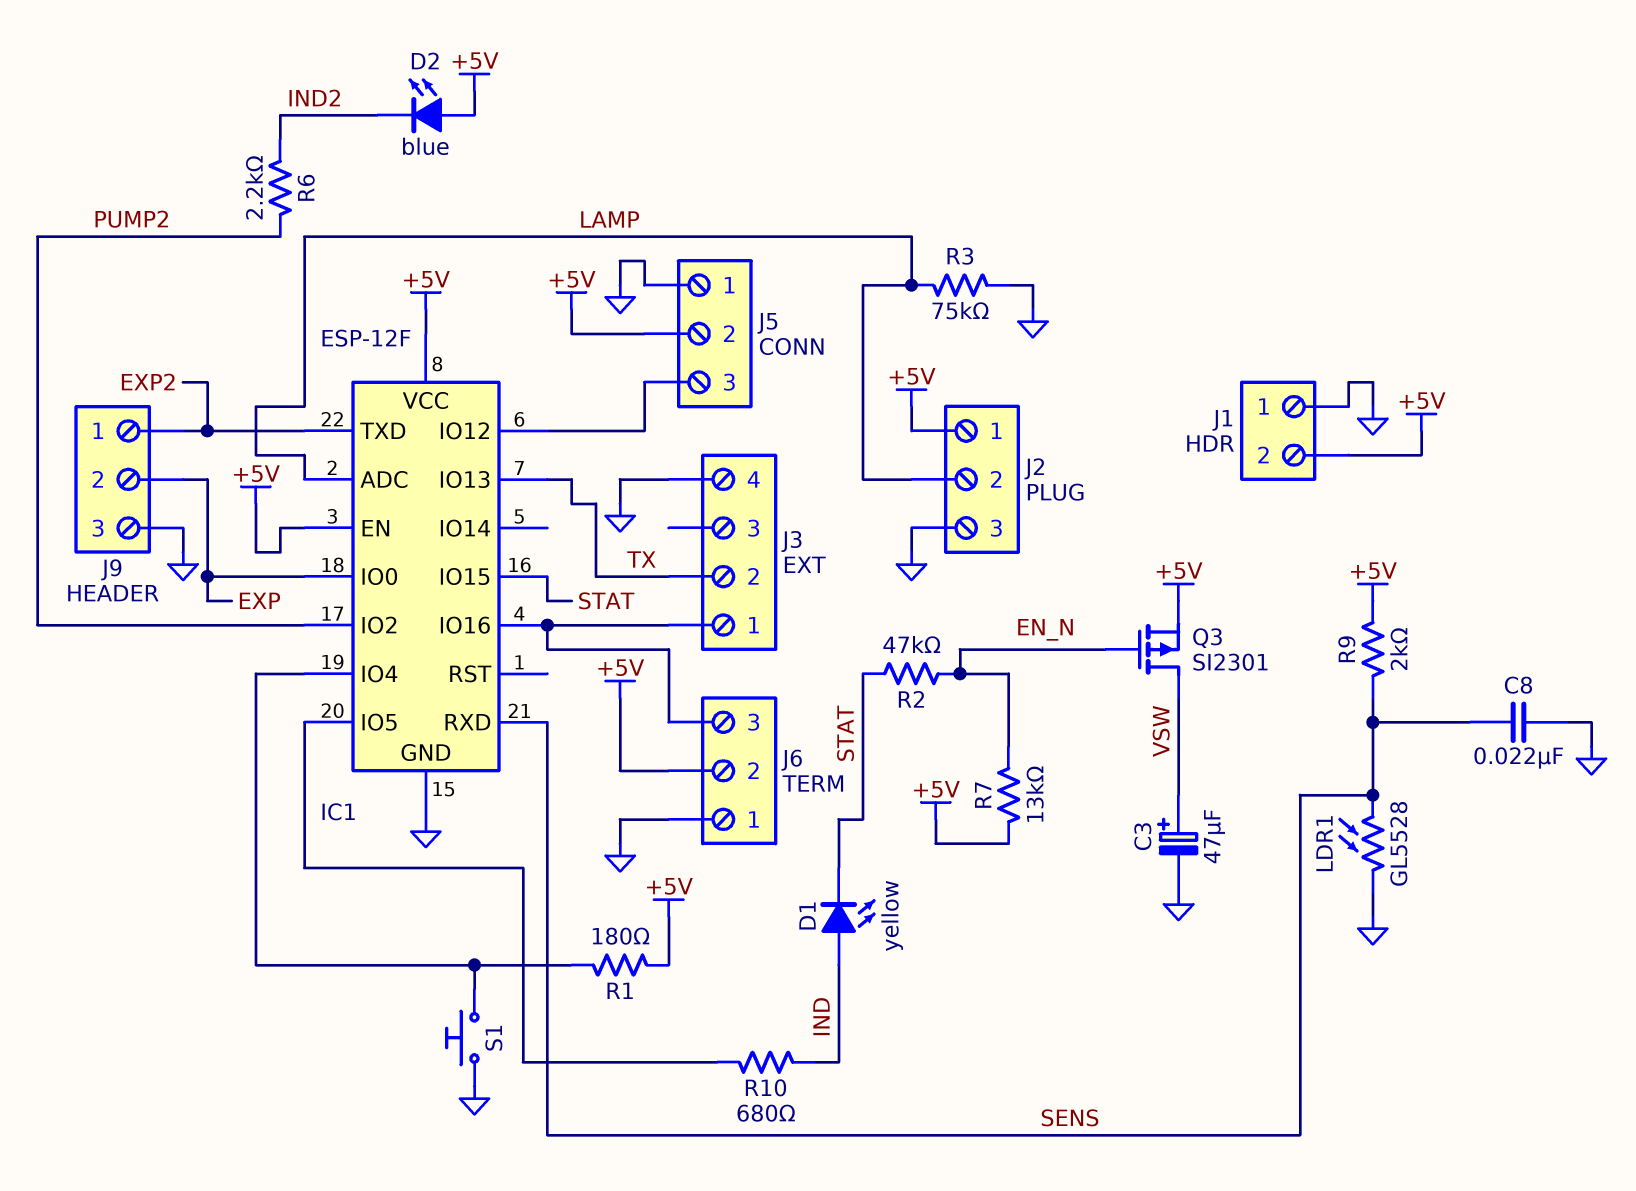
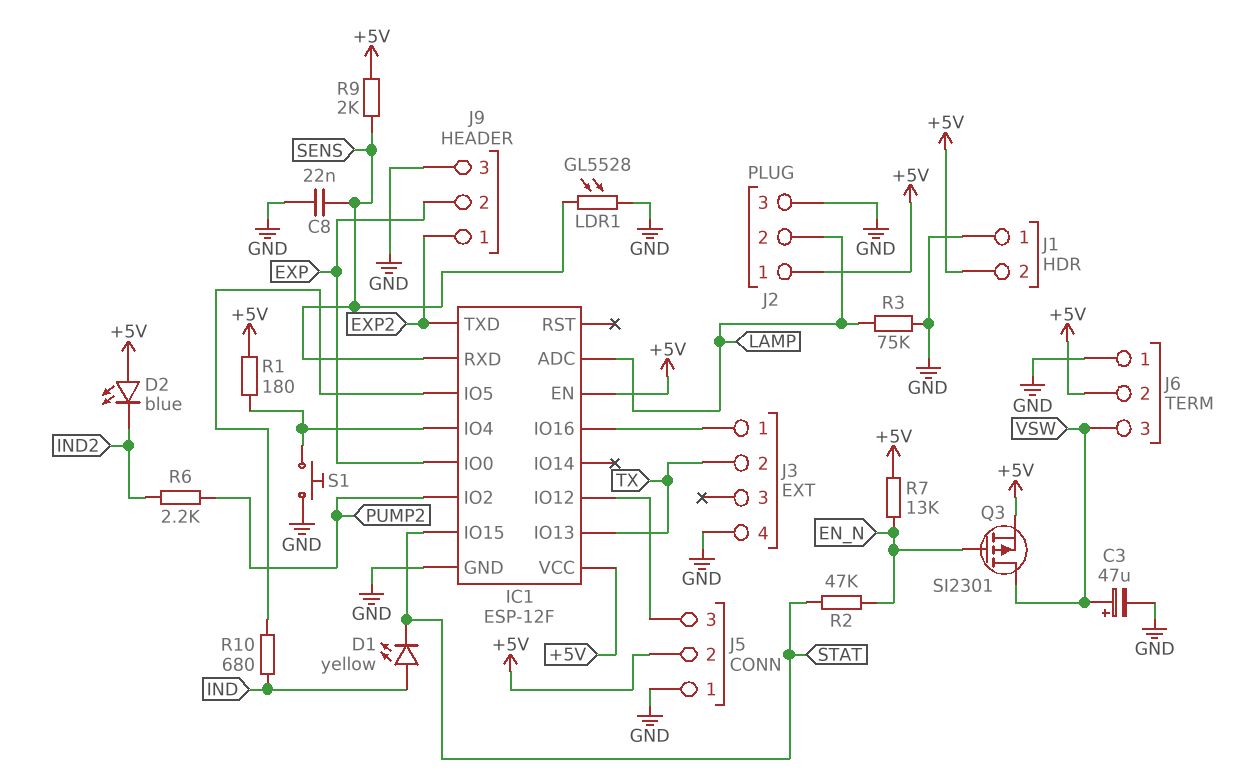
J6 pin 3: IC1/IO16 -> VSW

